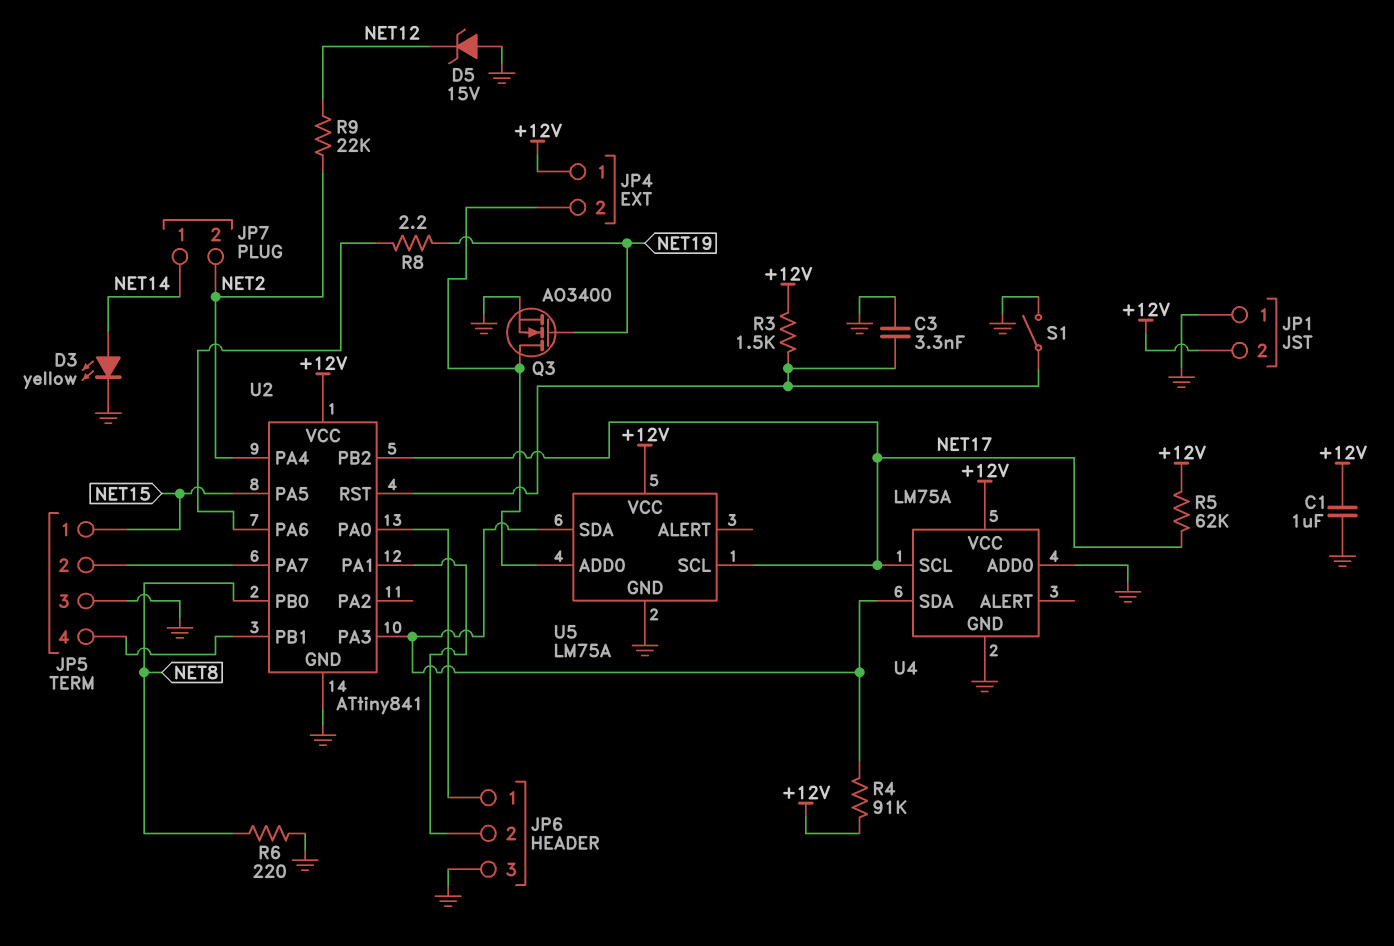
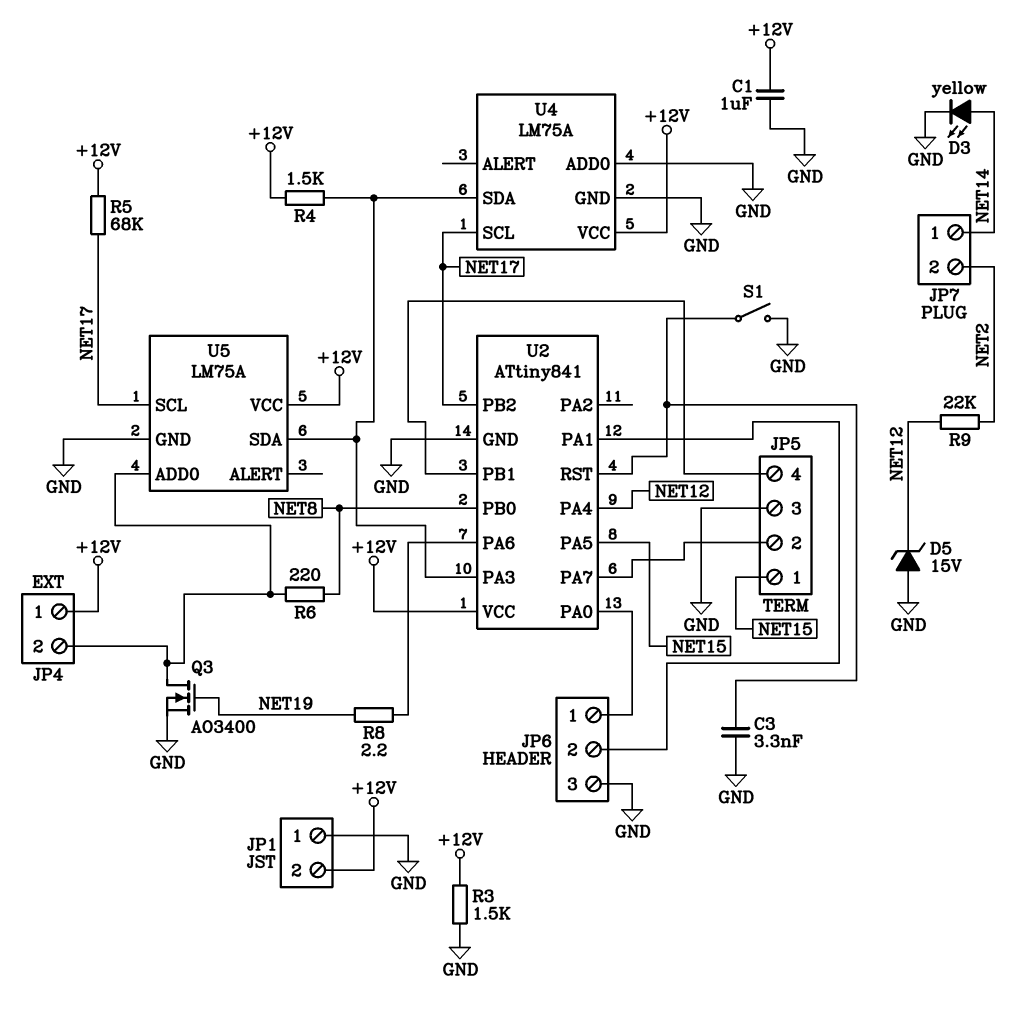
R3: 1.5k (+12V, U2/RST) -> 1.5k (+12V, GND)
R4: 91k (+12V, U2/PA3) -> 1.5k (+12V, U2/PA3)
R5: 62k (+12V, NET17) -> 68k (+12V, NET17)
R6: 220 (GND, NET8) -> 220 (JP4/2, NET8)
U2 pin PA4: NET2 -> NET12

